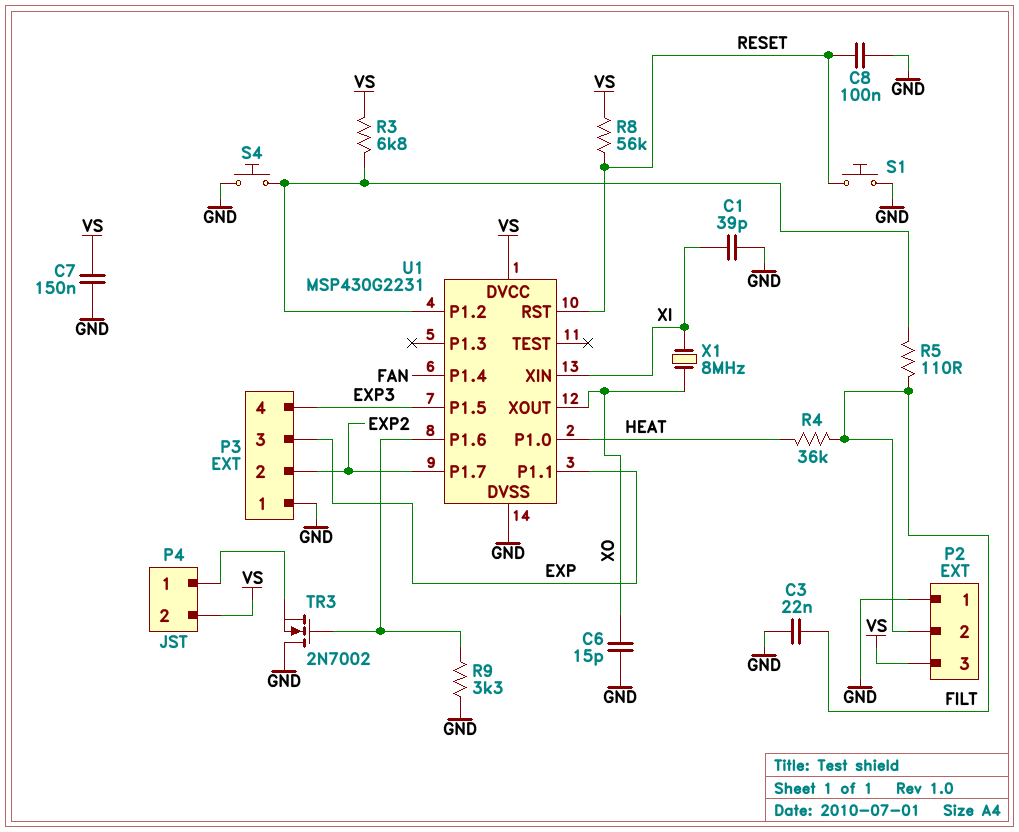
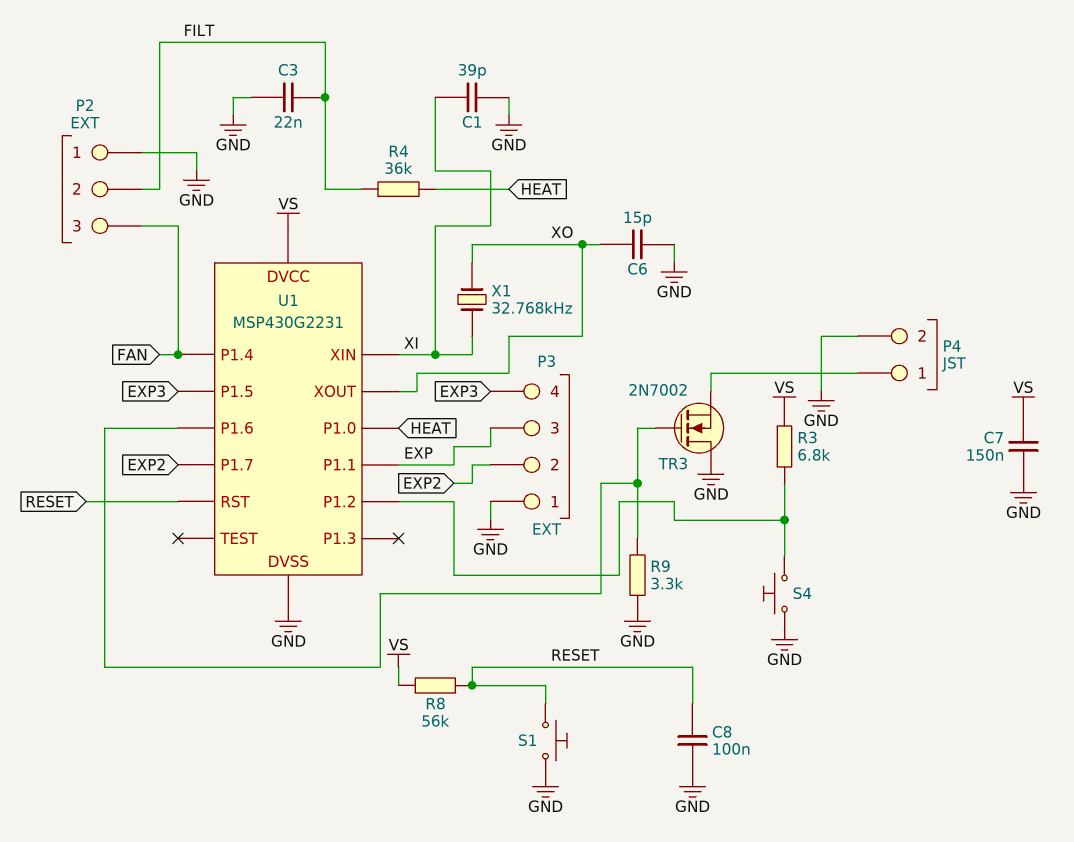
P2 pin 3: VS -> FAN
P4 pin 2: VS -> GND
R5: 110 (FILT, U1/P1.2) -> none
X1: 8MHz (XI, XO) -> 32.768kHz (XI, XO)

